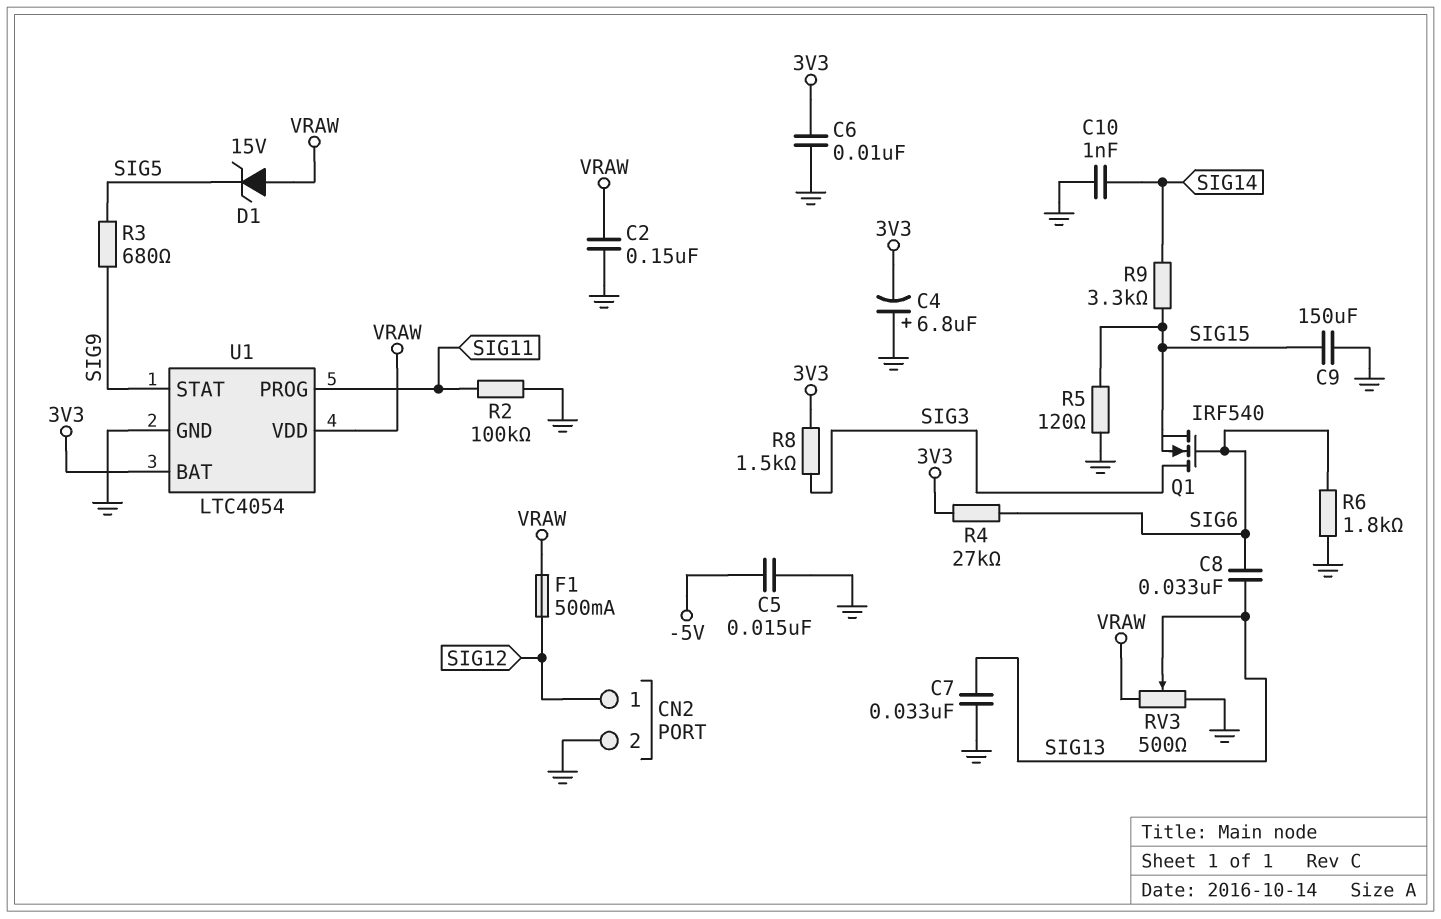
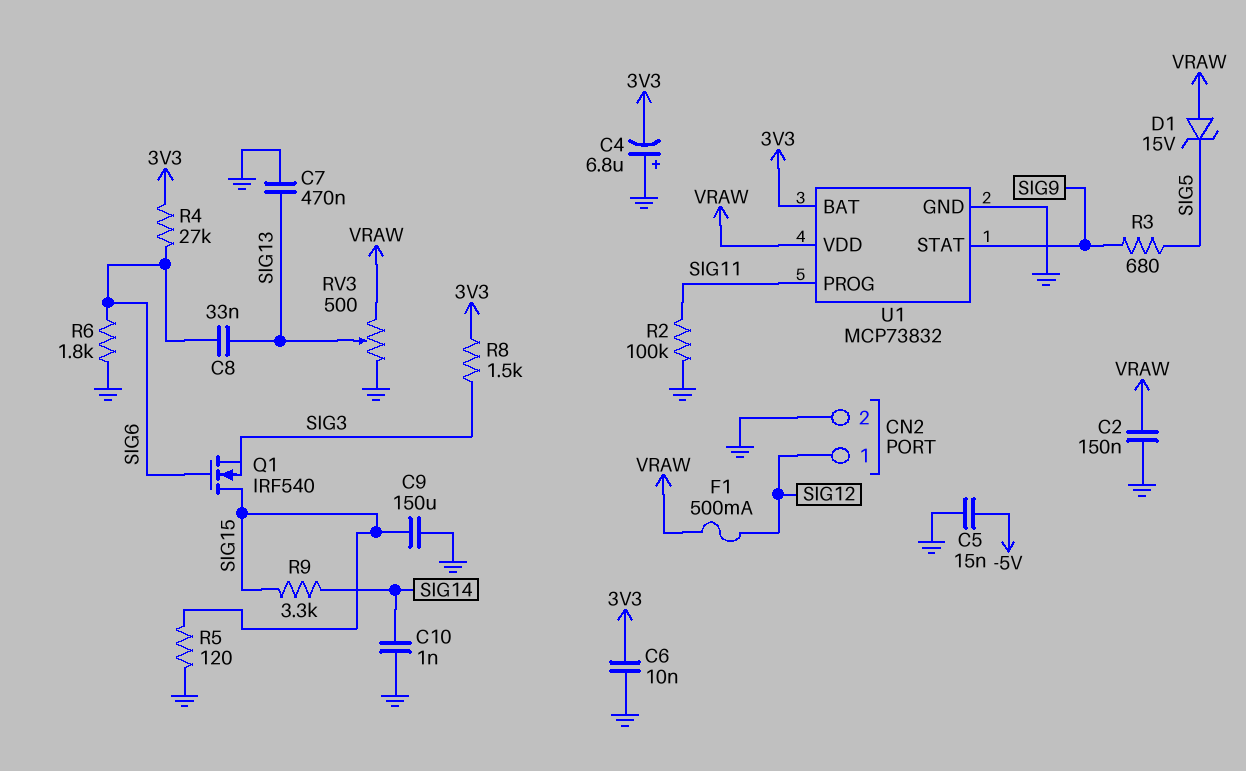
C7: 33nF (GND, SIG13) -> 470nF (GND, SIG13)
Q1: NMOS IRF540 (G SIG6, D SIG3, S SIG15) -> NMOS IRF540 (G SIG6, D SIG15, S SIG3)
U1: LTC4054 -> MCP73832

